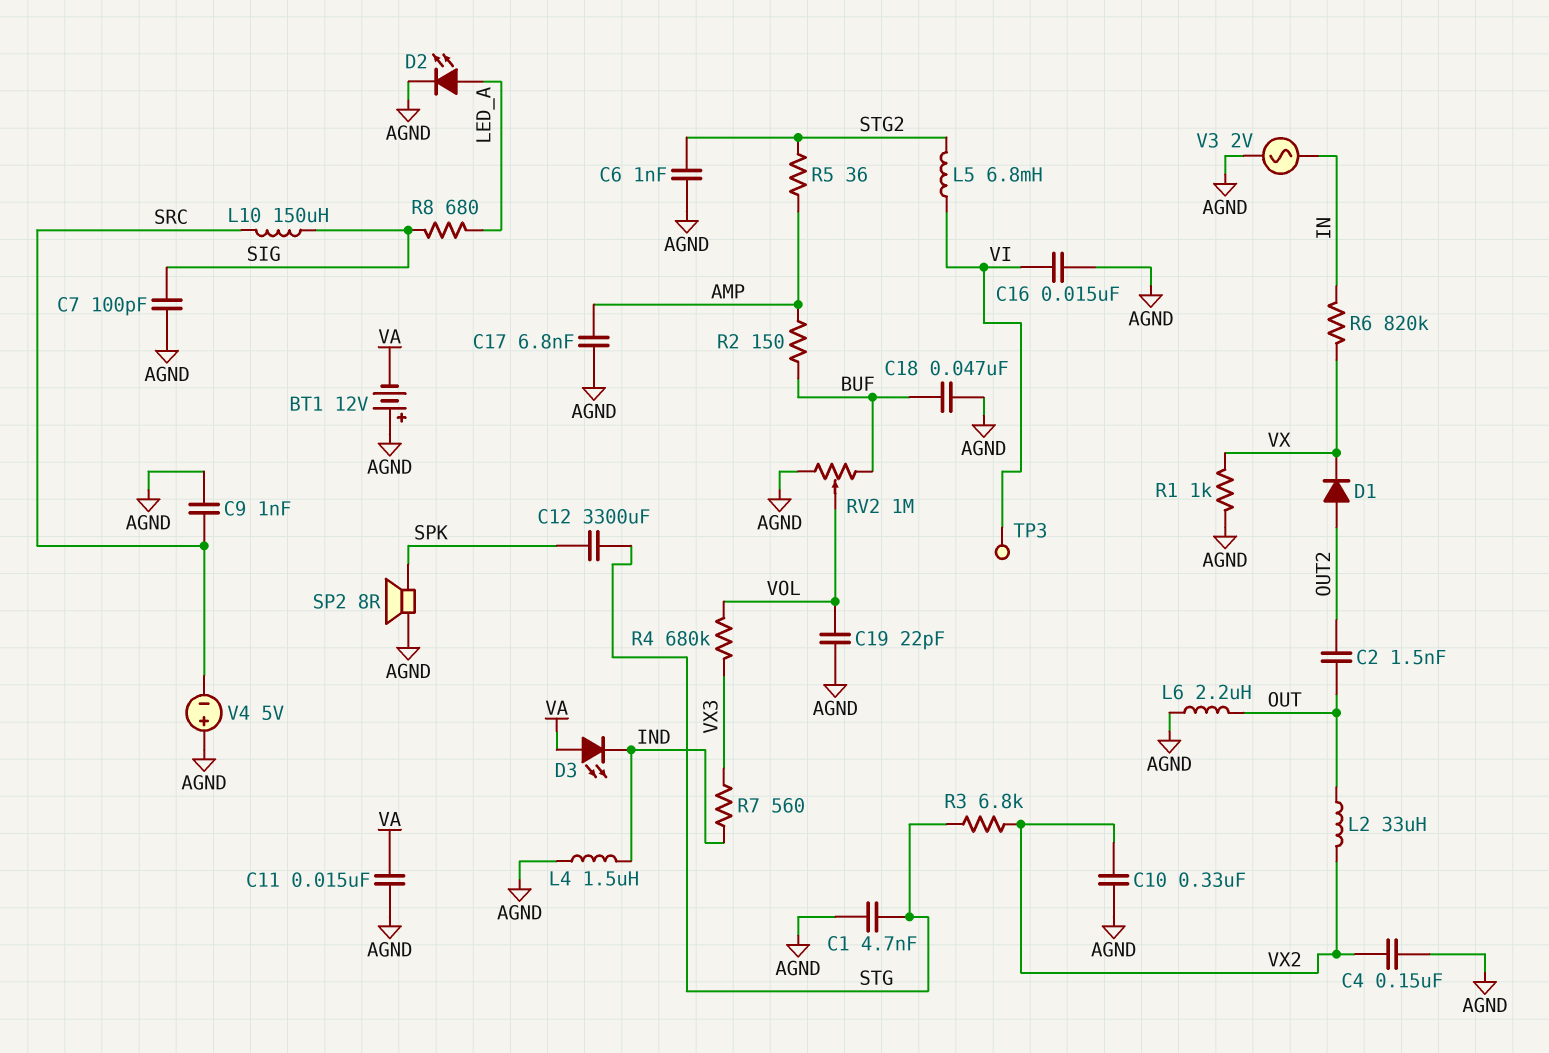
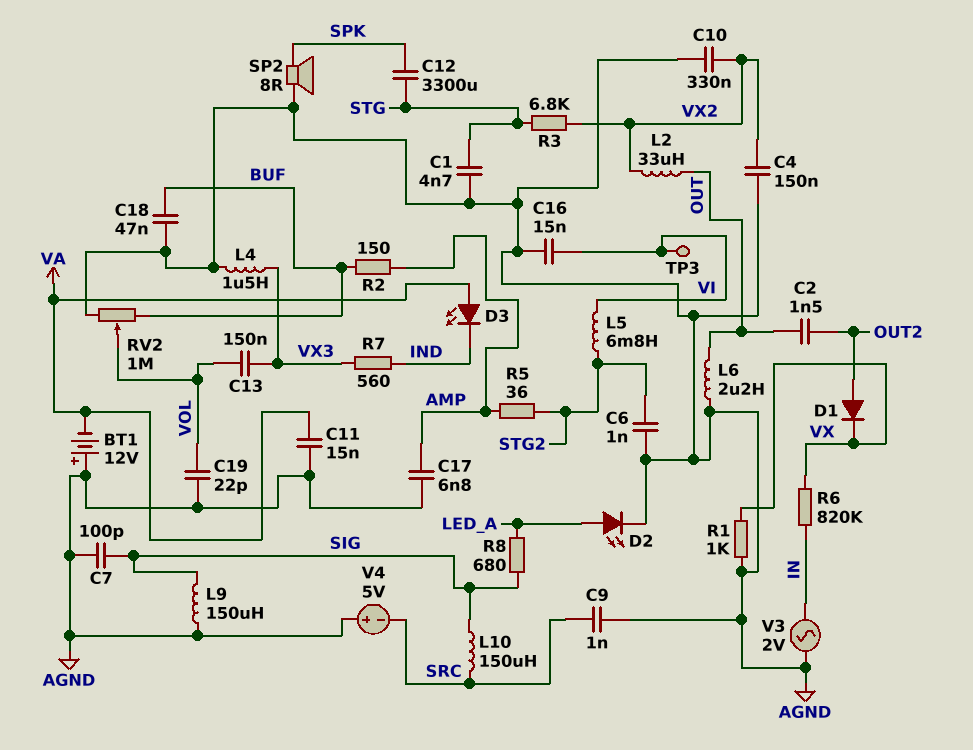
C13: none -> 150nF (VOL, VX3)
L4: 1.5uH (AGND, IND) -> 1.5uH (AGND, VX3)
L9: none -> 150uH (AGND, SIG)
R4: 680k (VOL, VX3) -> none

